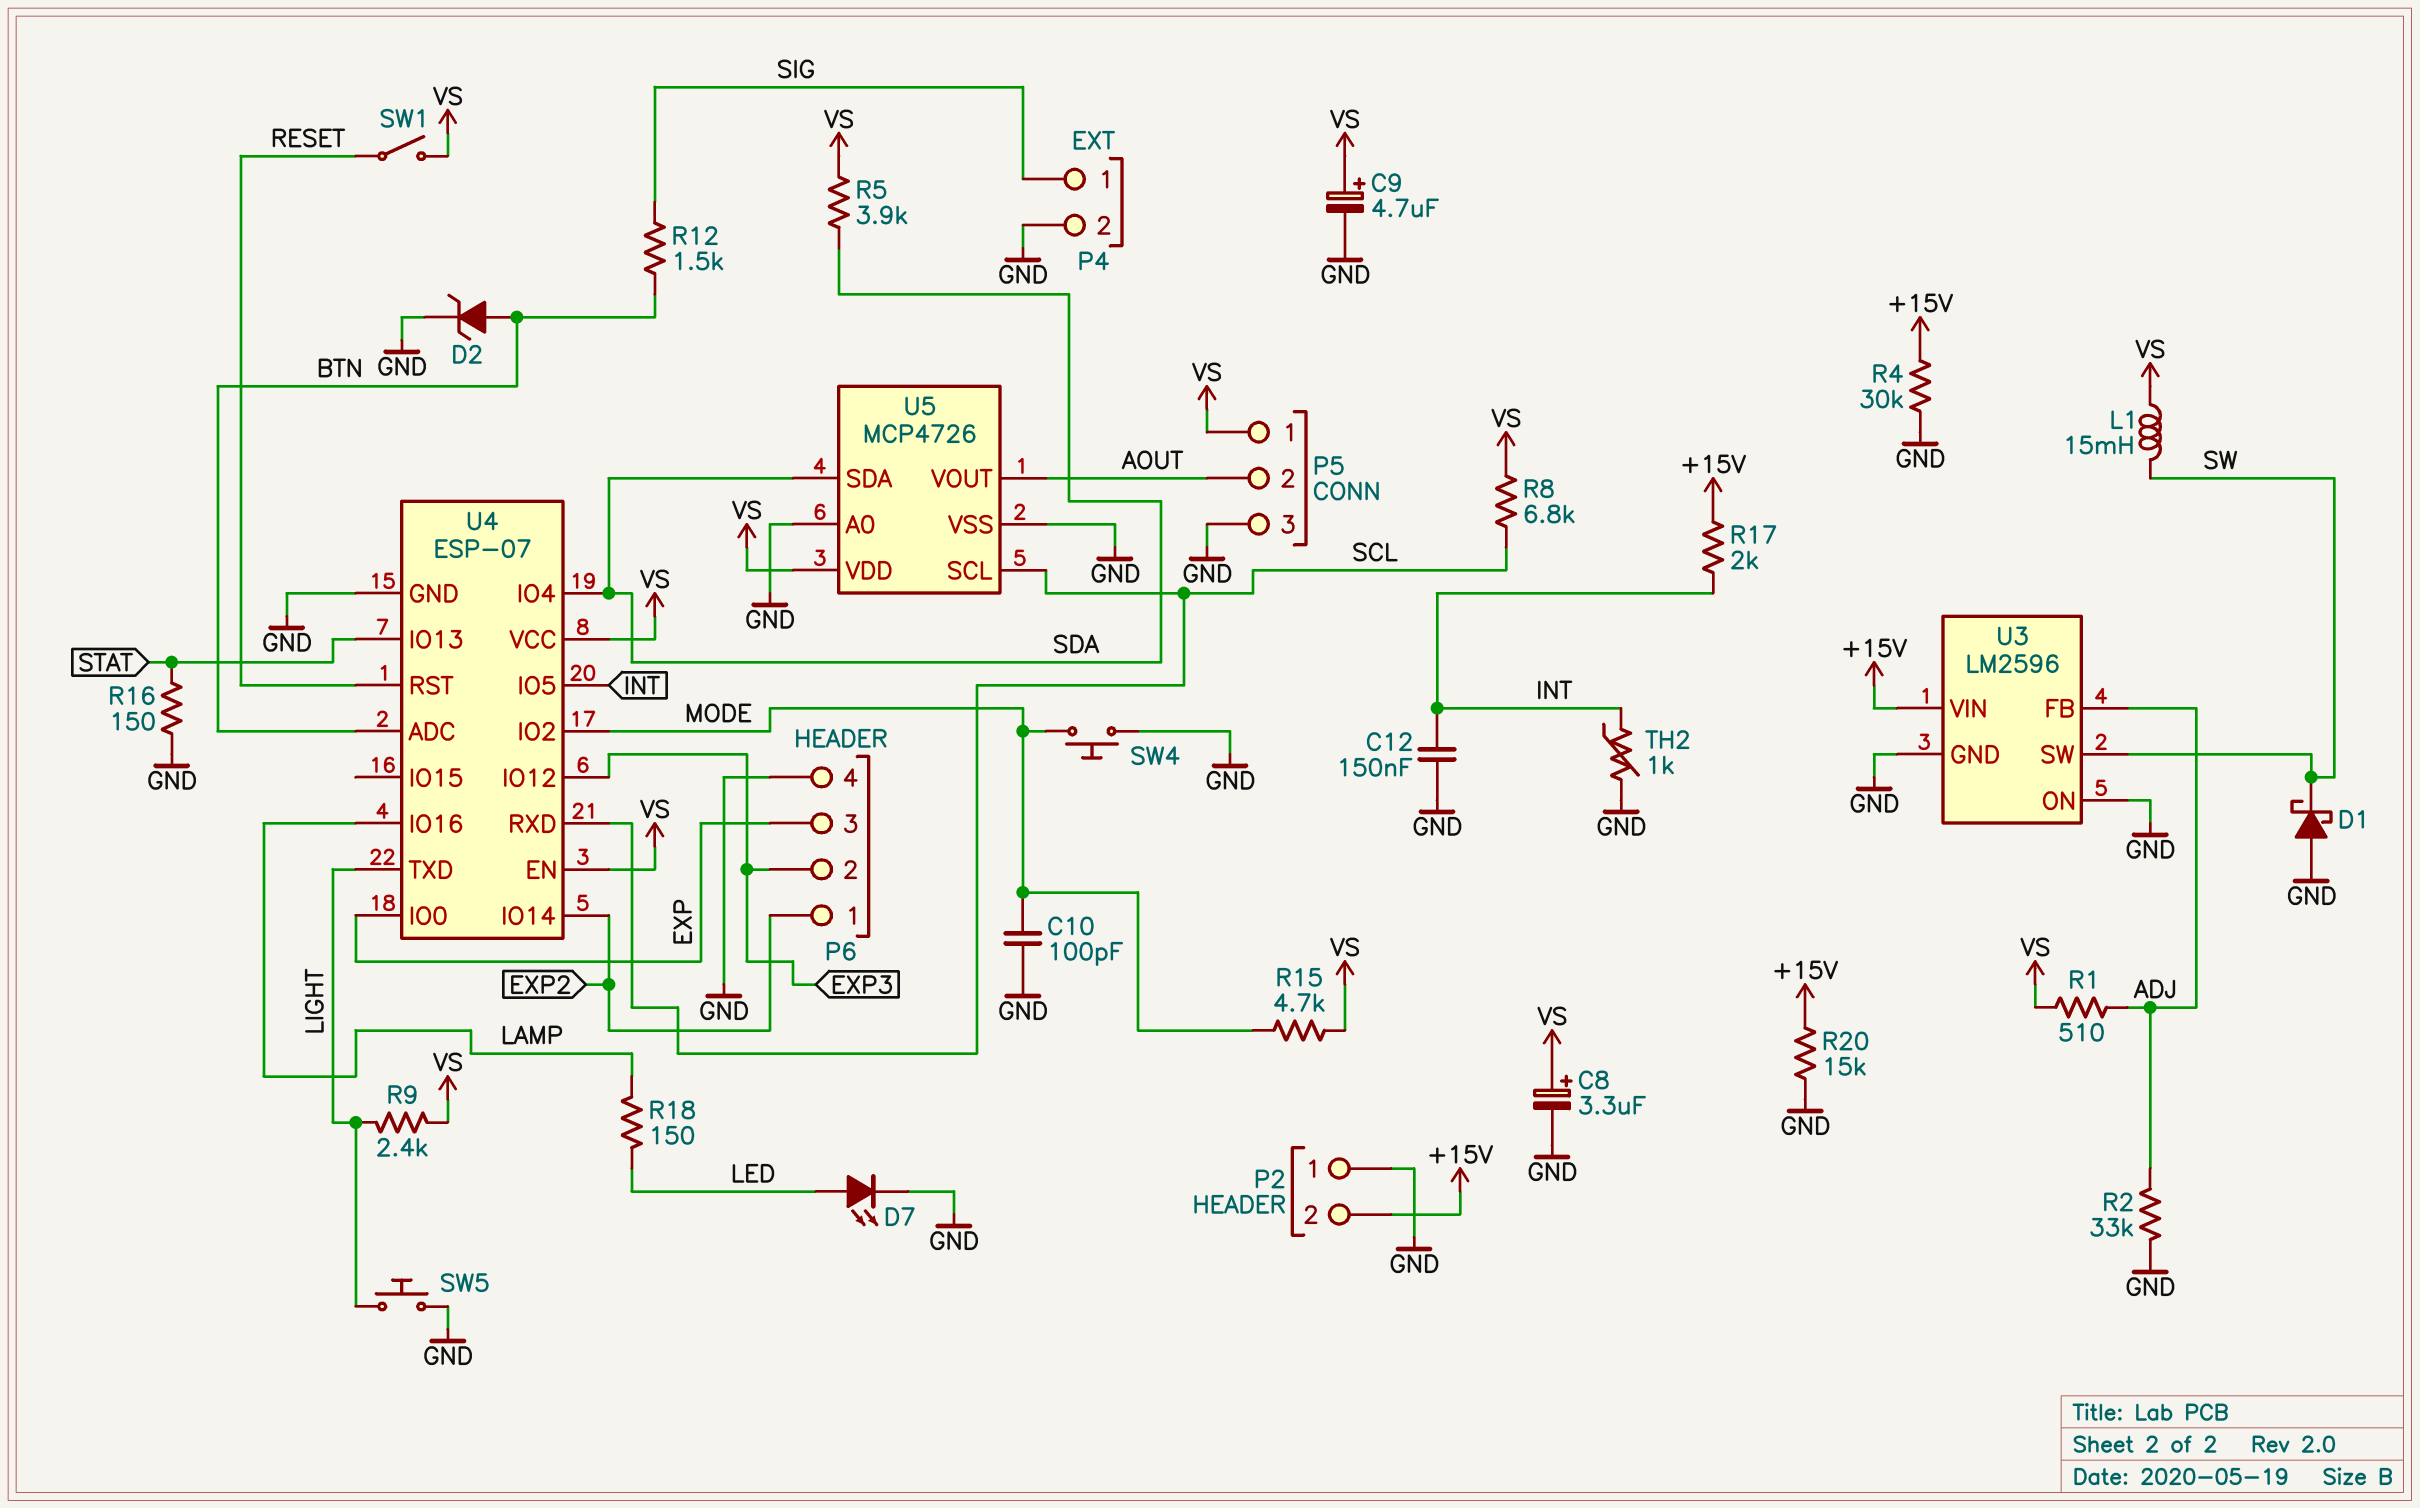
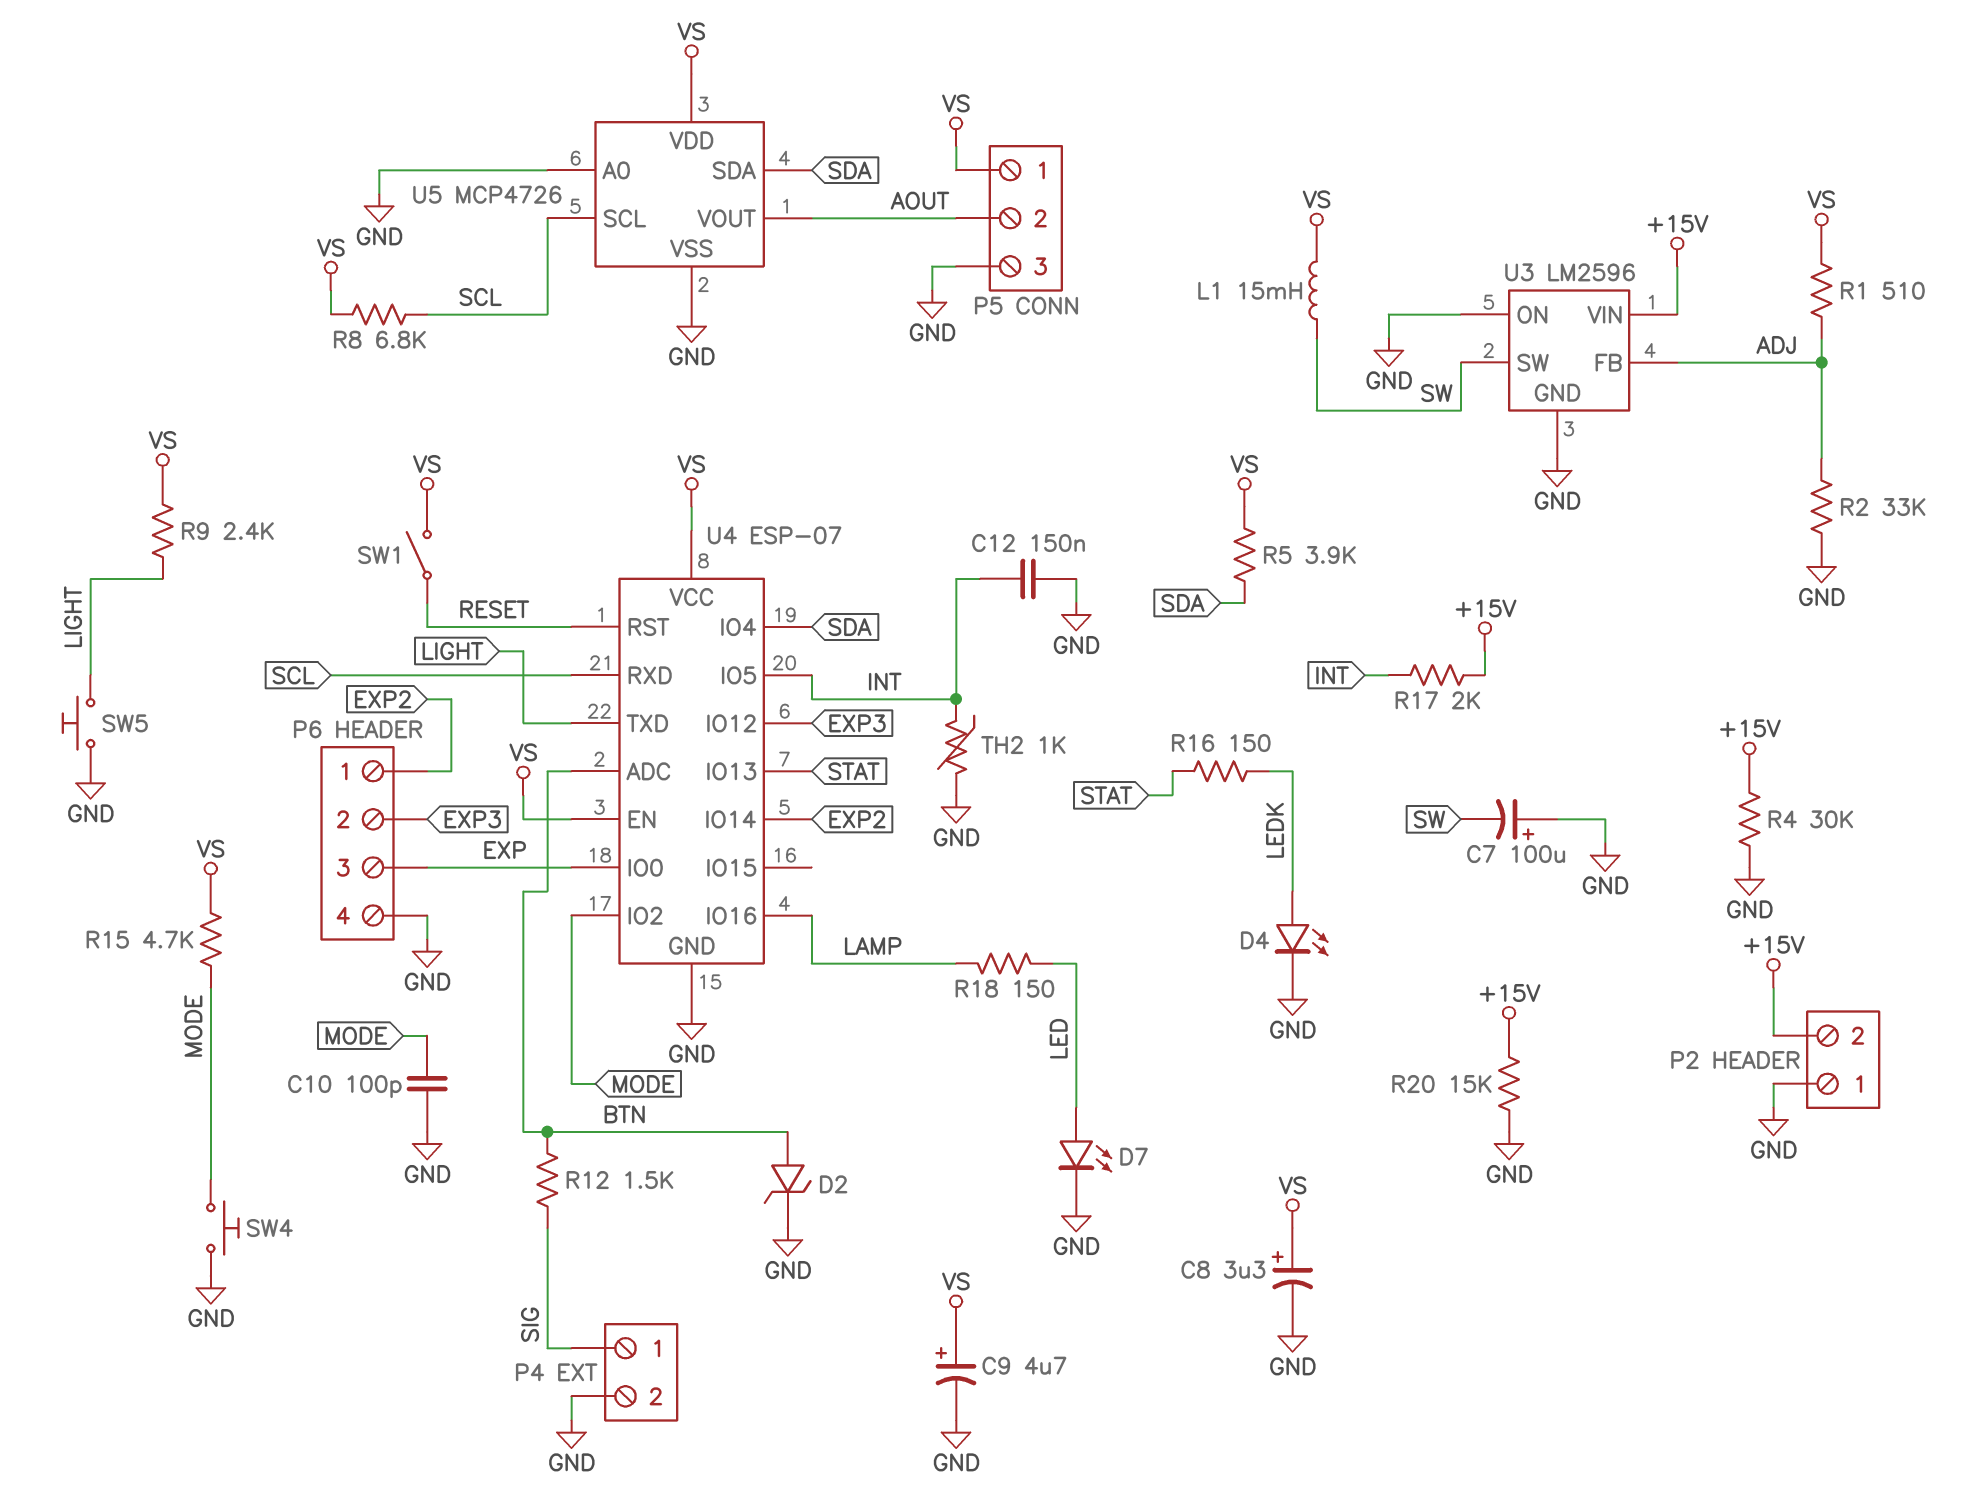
C7: none -> 100uF (plus GND, minus SW)
D1: schottky (A GND, K SW) -> none
D4: none -> LED (A LEDK, K GND)
R16: 150 (GND, STAT) -> 150 (LEDK, STAT)

